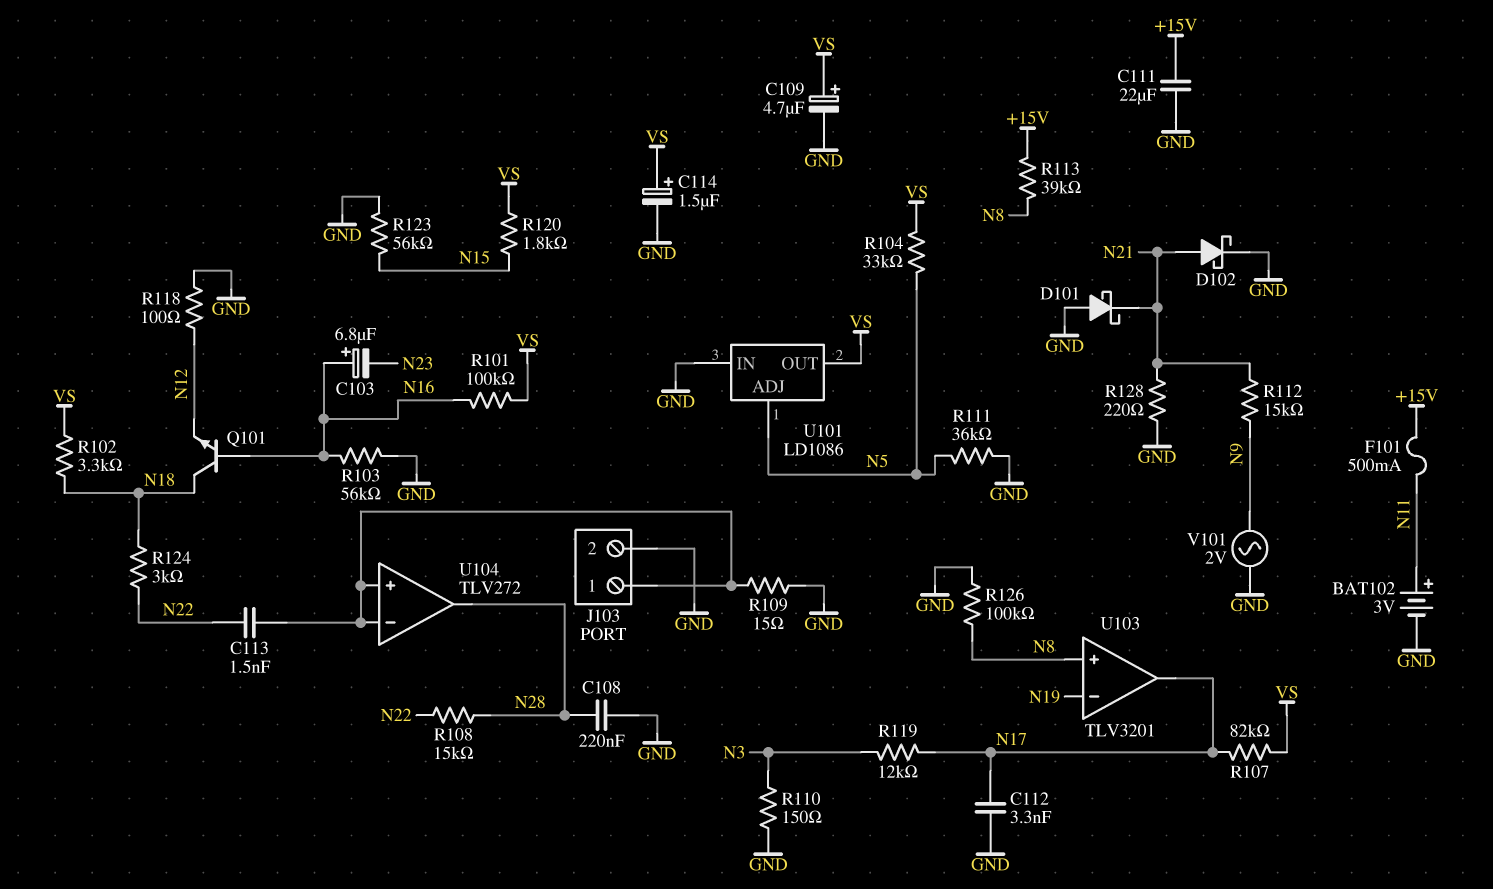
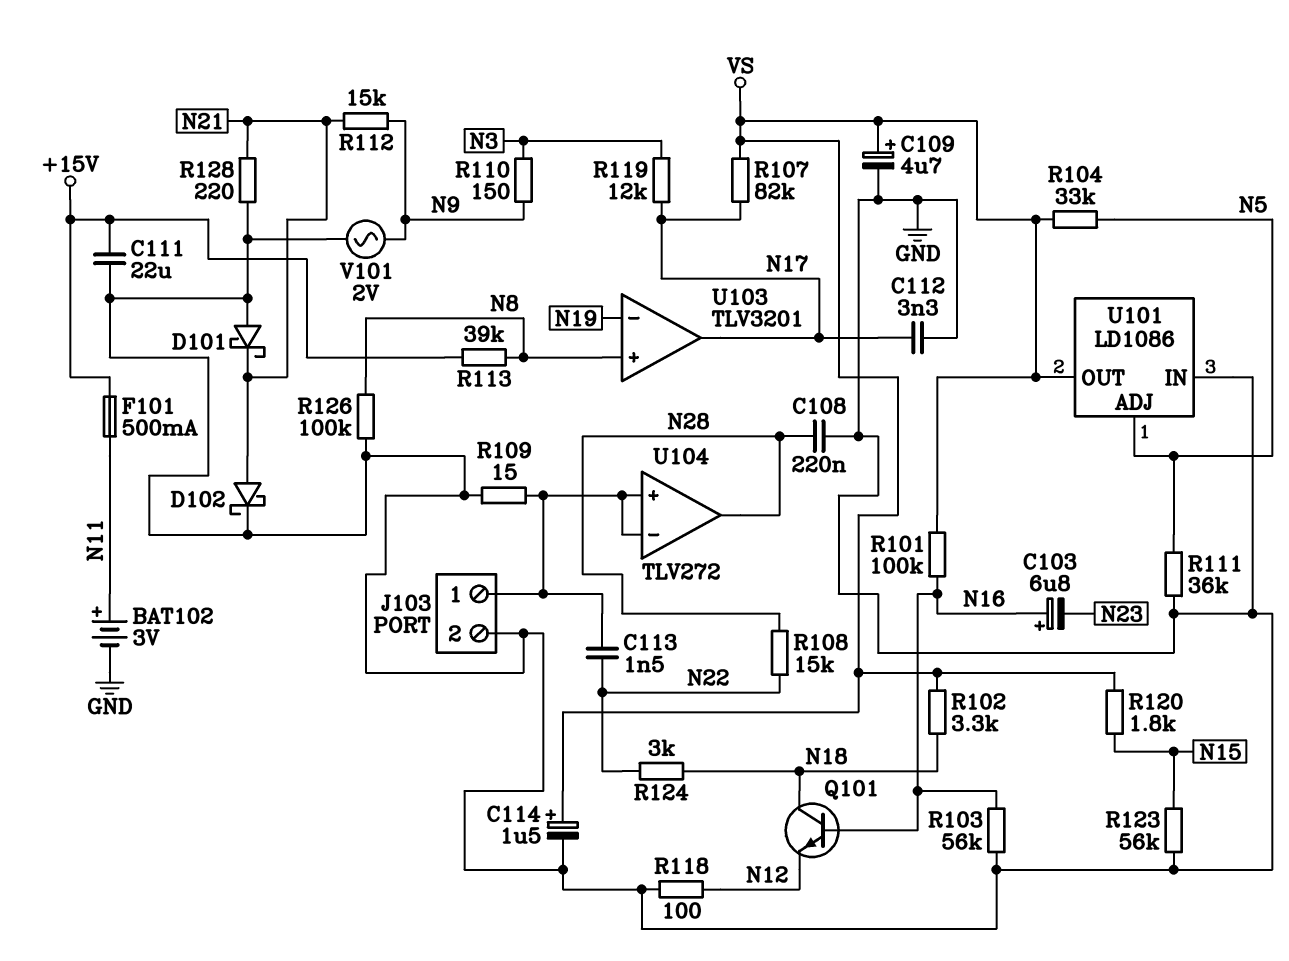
R110: 150 (GND, N3) -> 150 (N3, N9)

